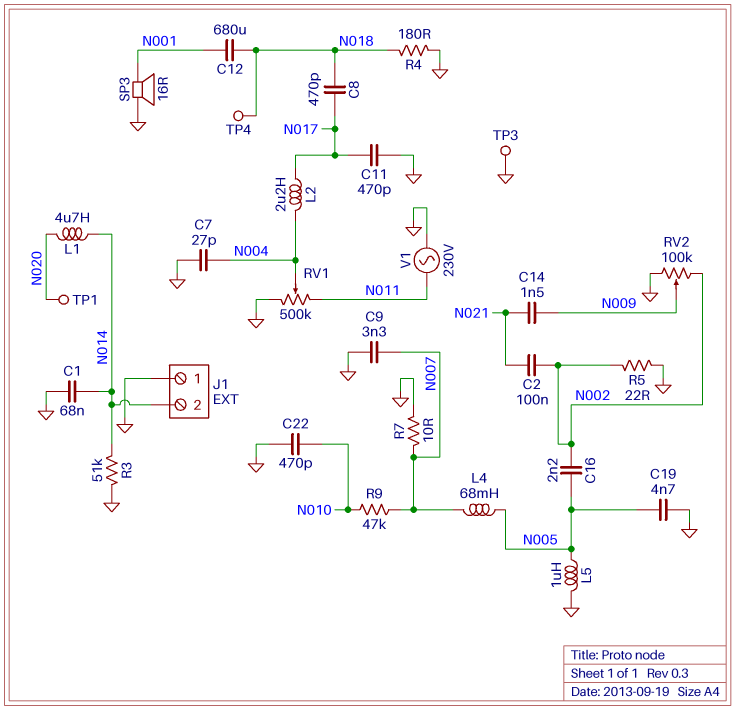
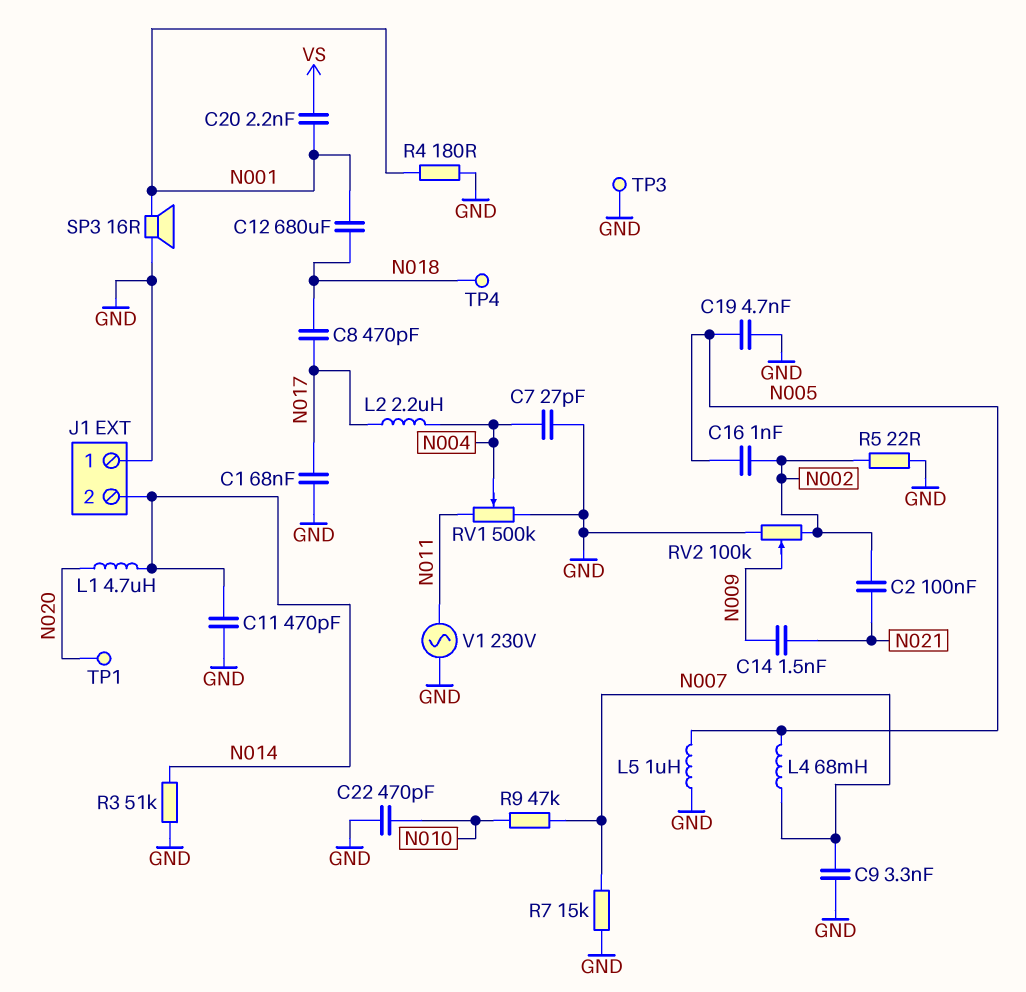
C1: 68nF (GND, N014) -> 68nF (GND, N017)
C11: 470pF (GND, N017) -> 470pF (GND, N014)
C16: 2.2nF (N002, N005) -> 1nF (N002, N005)
C20: none -> 2.2nF (N001, VS)
R4: 180 (GND, N018) -> 180 (GND, N001)
R7: 10 (GND, N007) -> 15k (GND, N007)

